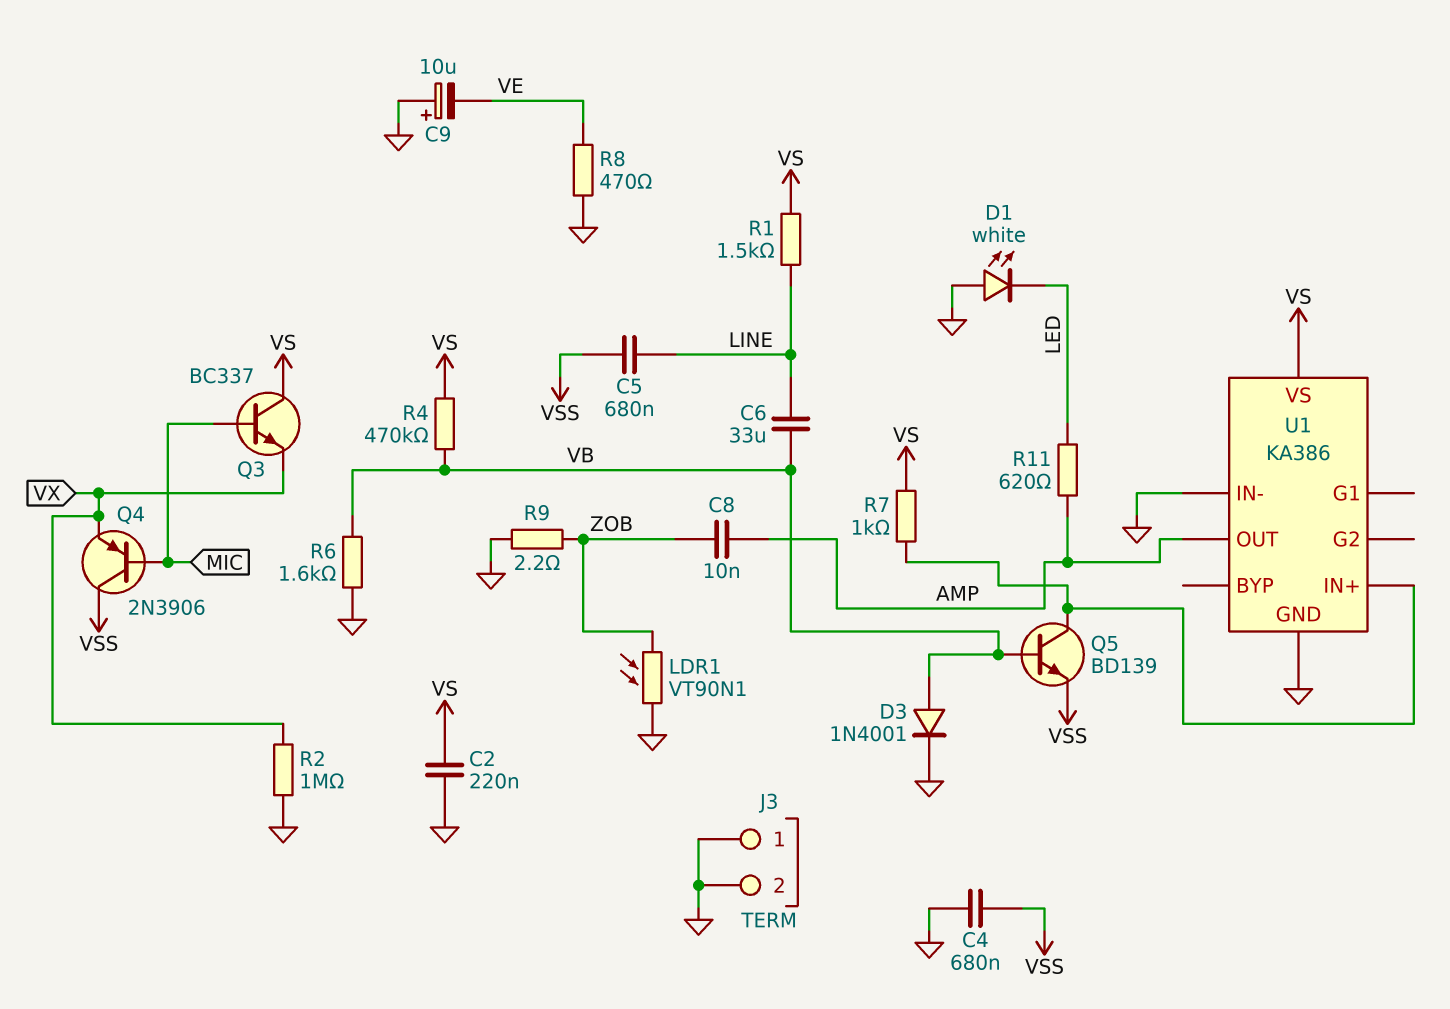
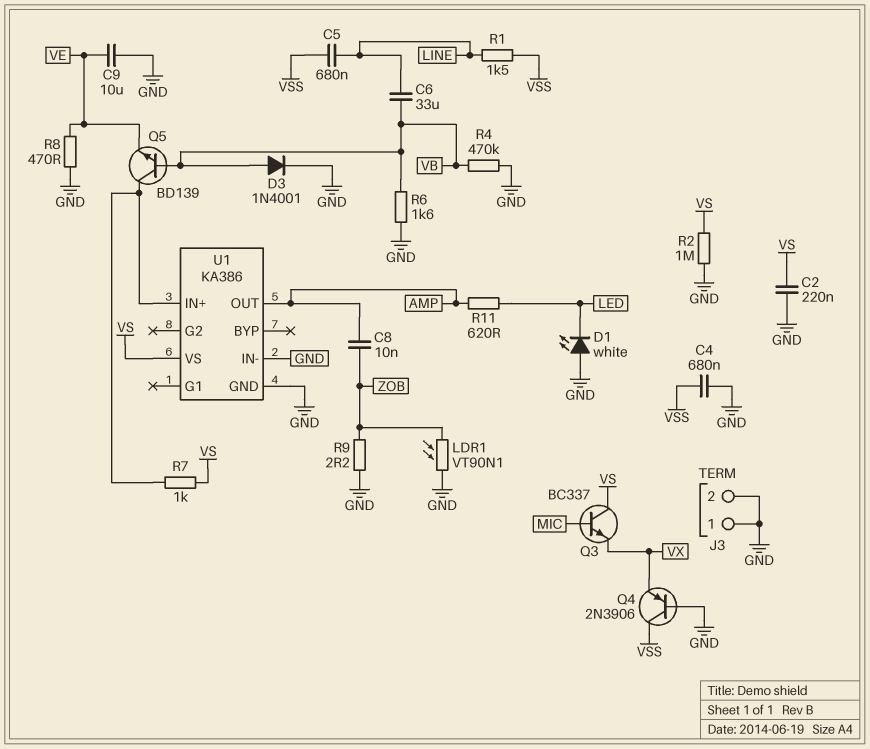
C9: 10uF (plus GND, minus VE) -> 10uF (GND, VE)
Q4: PNP 2N3906 (B MIC, C VSS, E VX) -> PNP 2N3906 (B GND, C VSS, E VX)
Q5: NPN BD139 (B VB, C U1/IN+, E VSS) -> NPN BD139 (B VB, C U1/IN+, E VE)
R1: 1.5k (LINE, VS) -> 1.5k (LINE, VSS)
R2: 1M (GND, VX) -> 1M (GND, VS)
R4: 470k (VB, VS) -> 470k (GND, VB)

